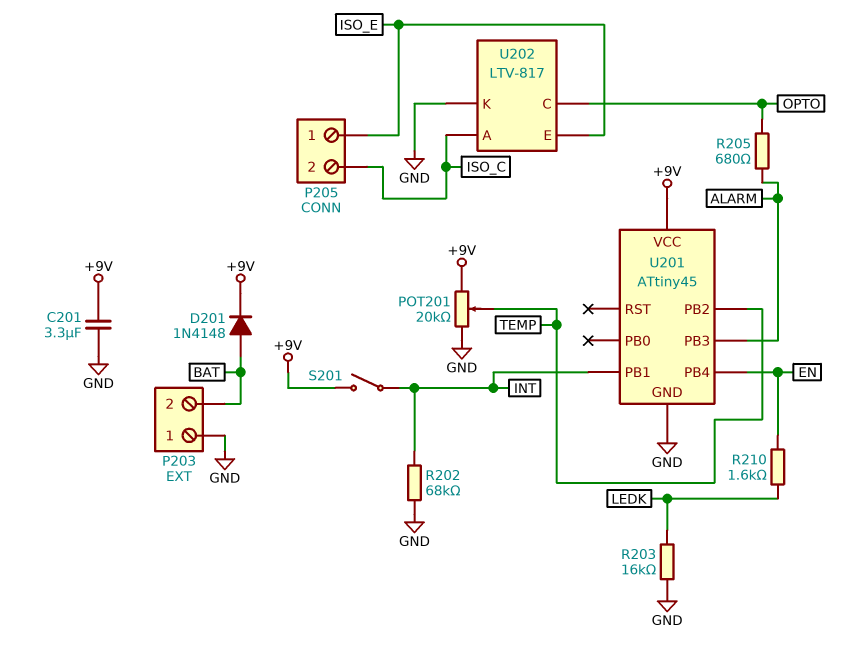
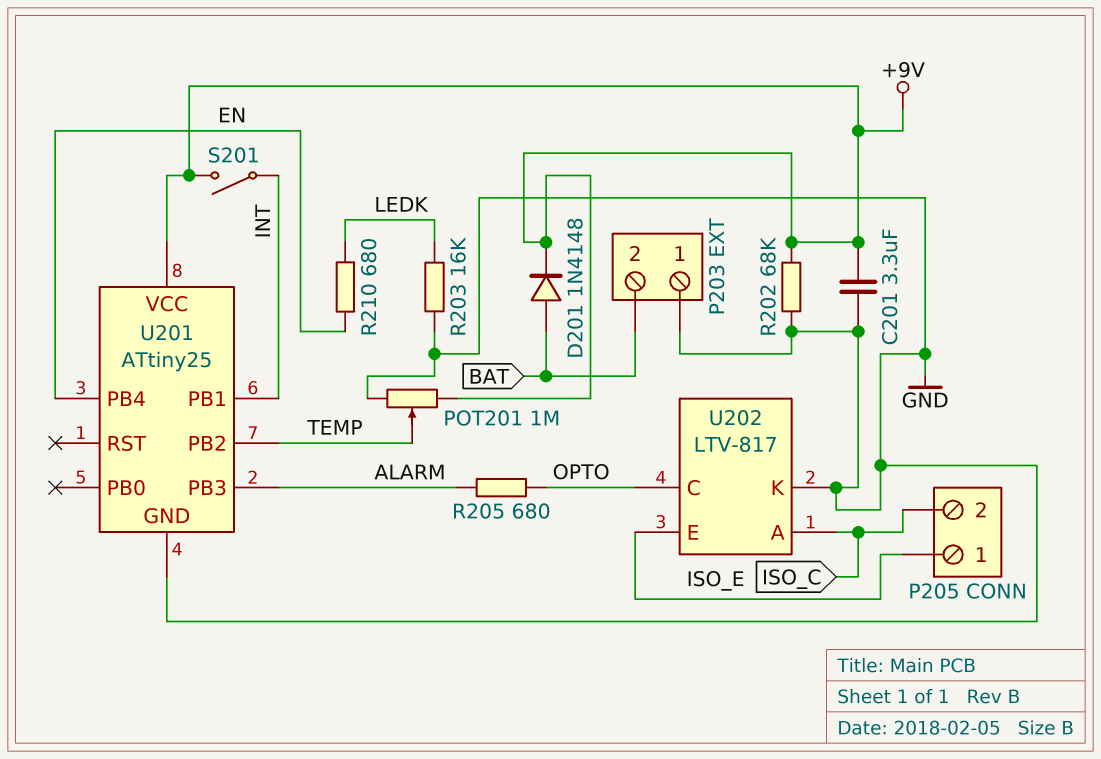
POT201: 20k (+9V, GND, wiper TEMP) -> 1M (+9V, GND, wiper TEMP)
R202: 68k (GND, INT) -> 68k (+9V, GND)
R210: 1.6k (EN, LEDK) -> 680 (EN, LEDK)
U201: ATtiny45 -> ATtiny25

